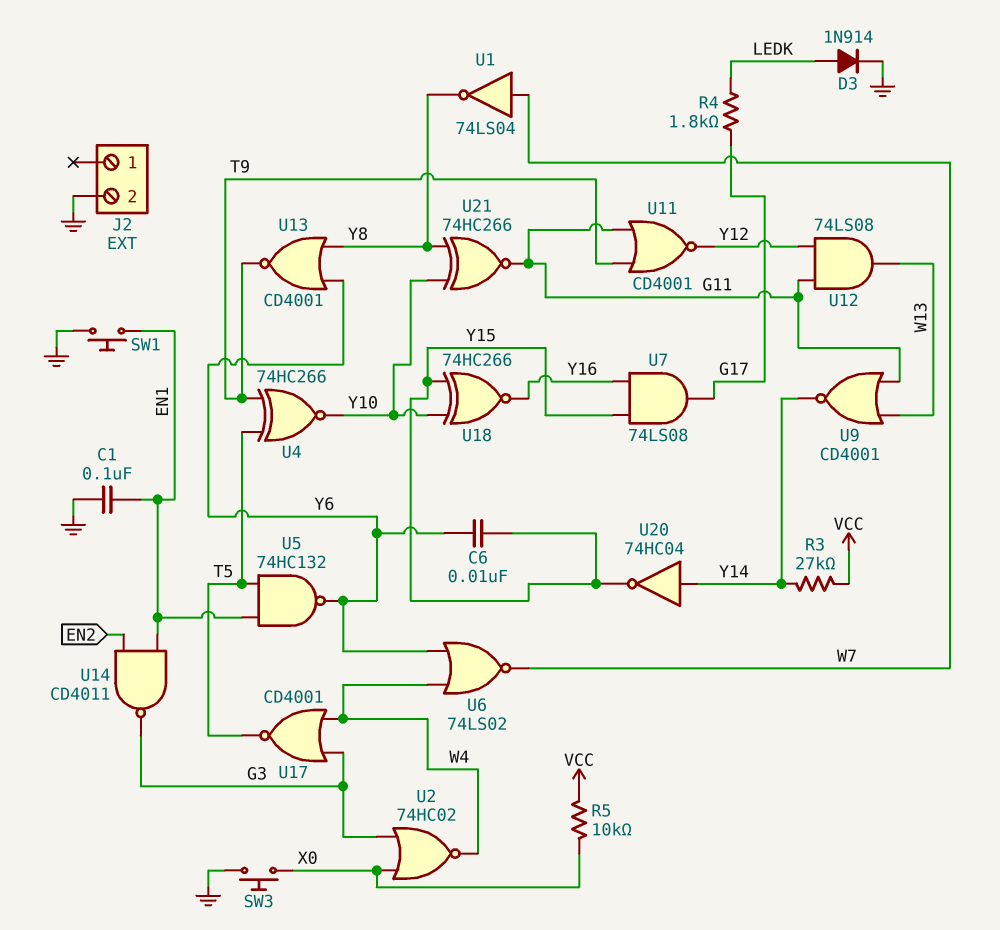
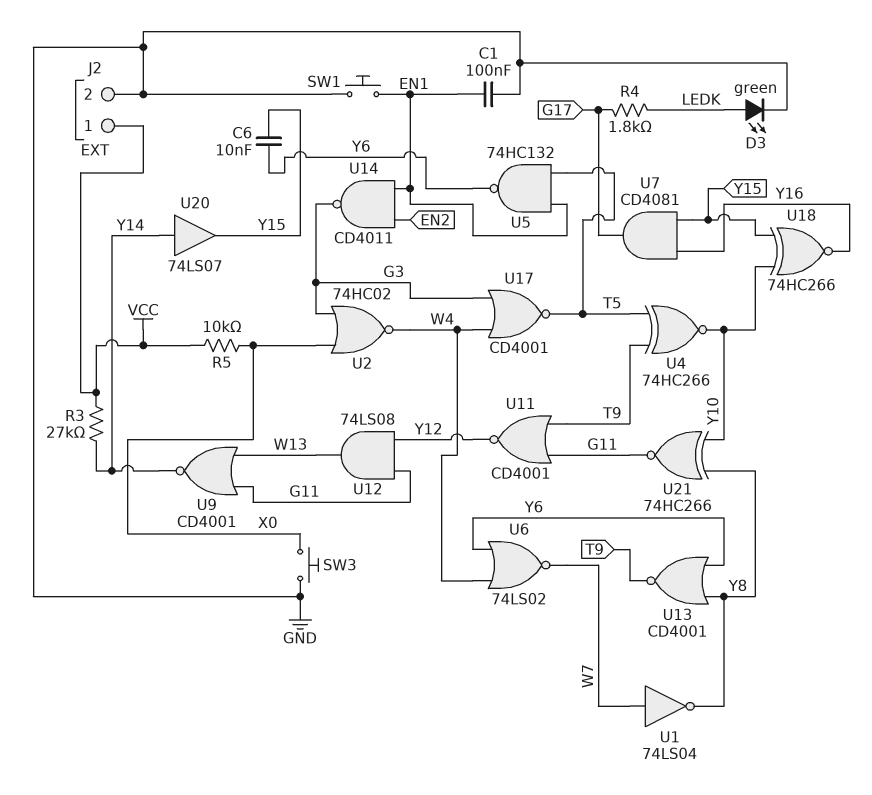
D3: diode 1N914 (A LEDK, K GND) -> LED green (A LEDK, K GND)
J2 pin 1: none -> VCC
U7: AND 74LS08 (in Y15, in Y16, out G17) -> AND CD4081 (in Y15, in Y16, out G17)
U20: NOT 74HC04 (in Y14, out Y15) -> buffer 74LS07 (in Y14, out Y15)

